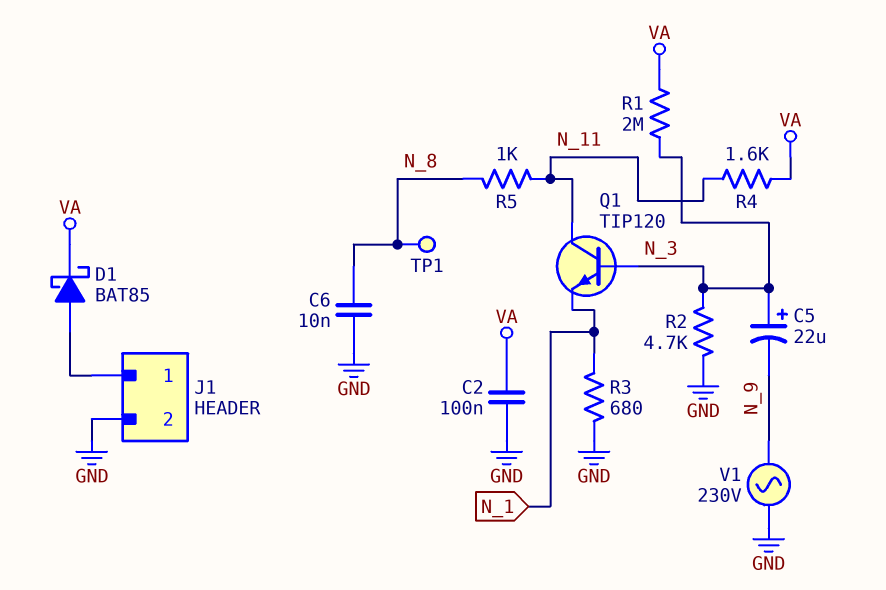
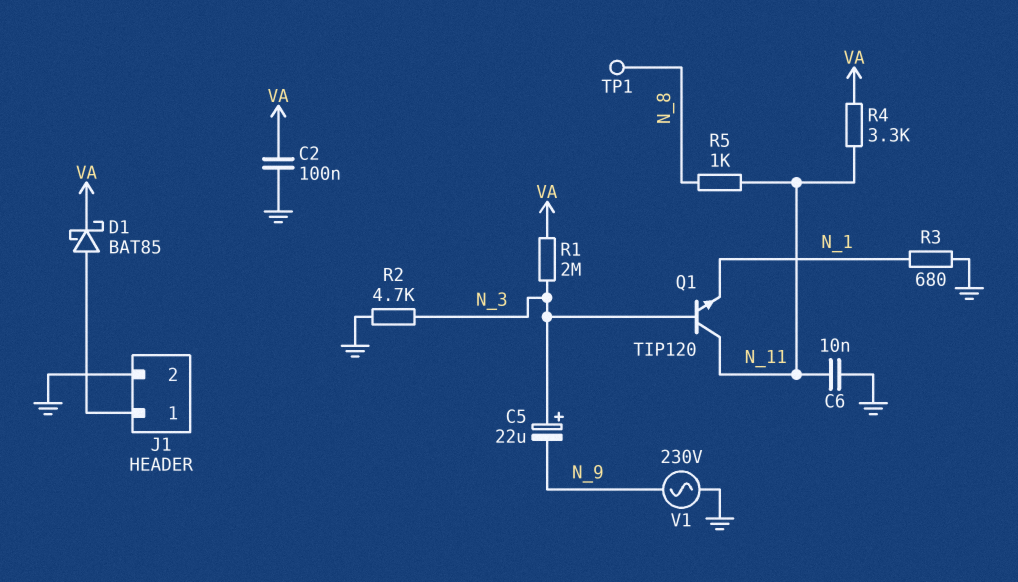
C6: 10nF (GND, N_8) -> 10nF (GND, N_11)
R4: 1.6k (N_11, VA) -> 3.3k (N_11, VA)

